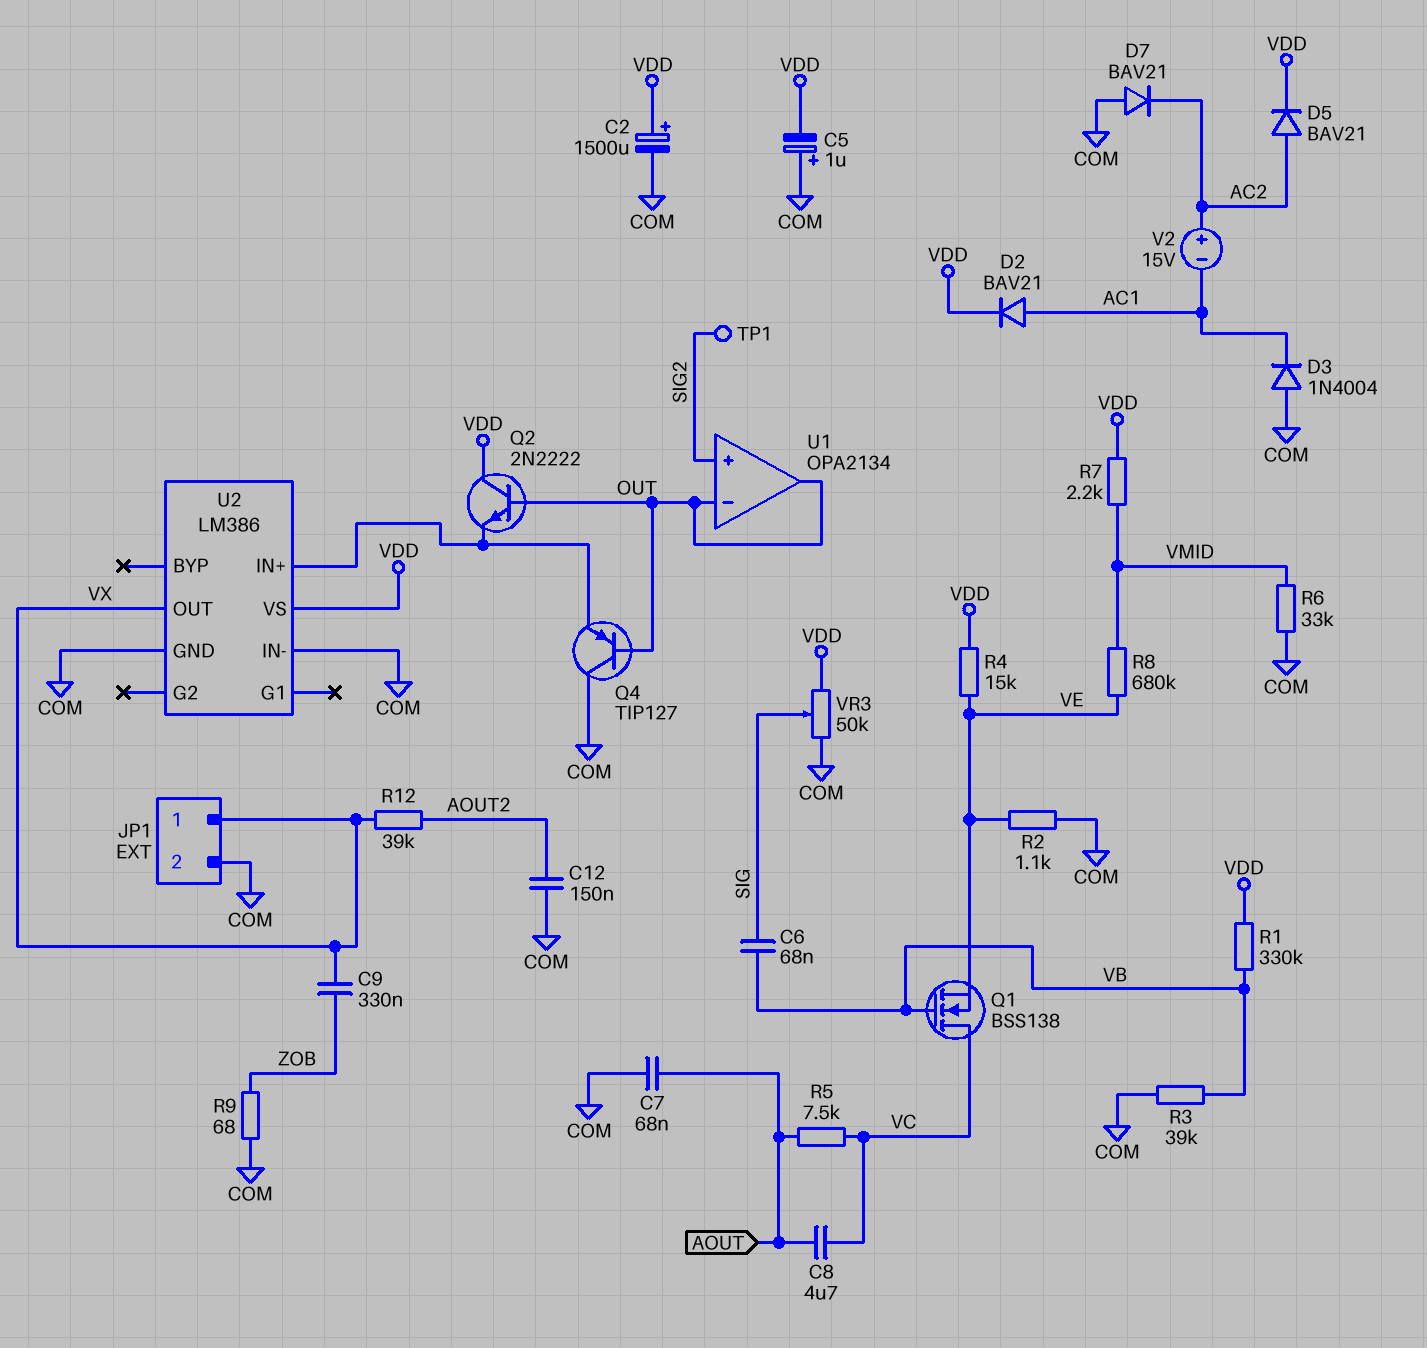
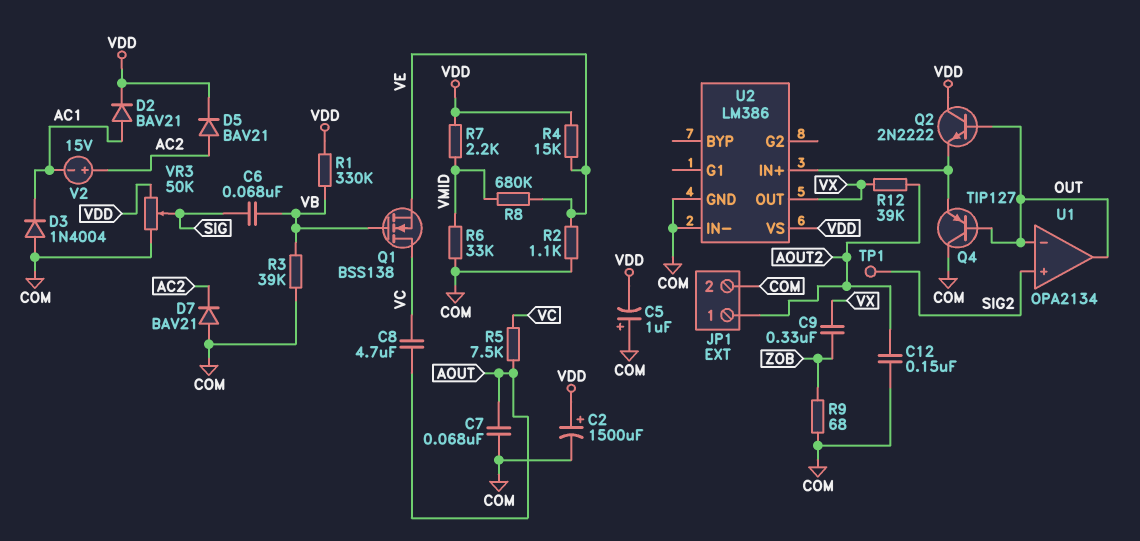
JP1 pin 1: VX -> AOUT2

